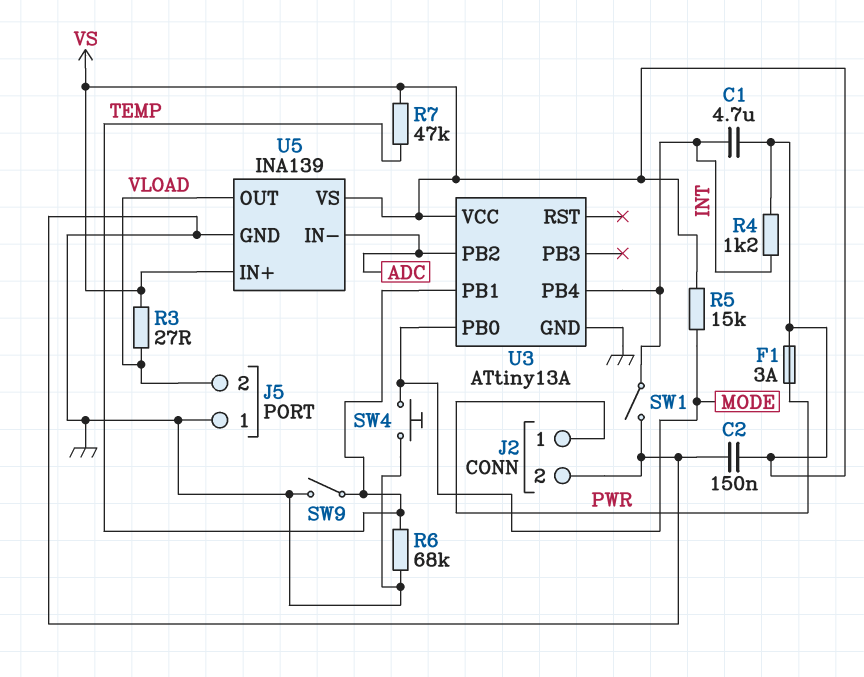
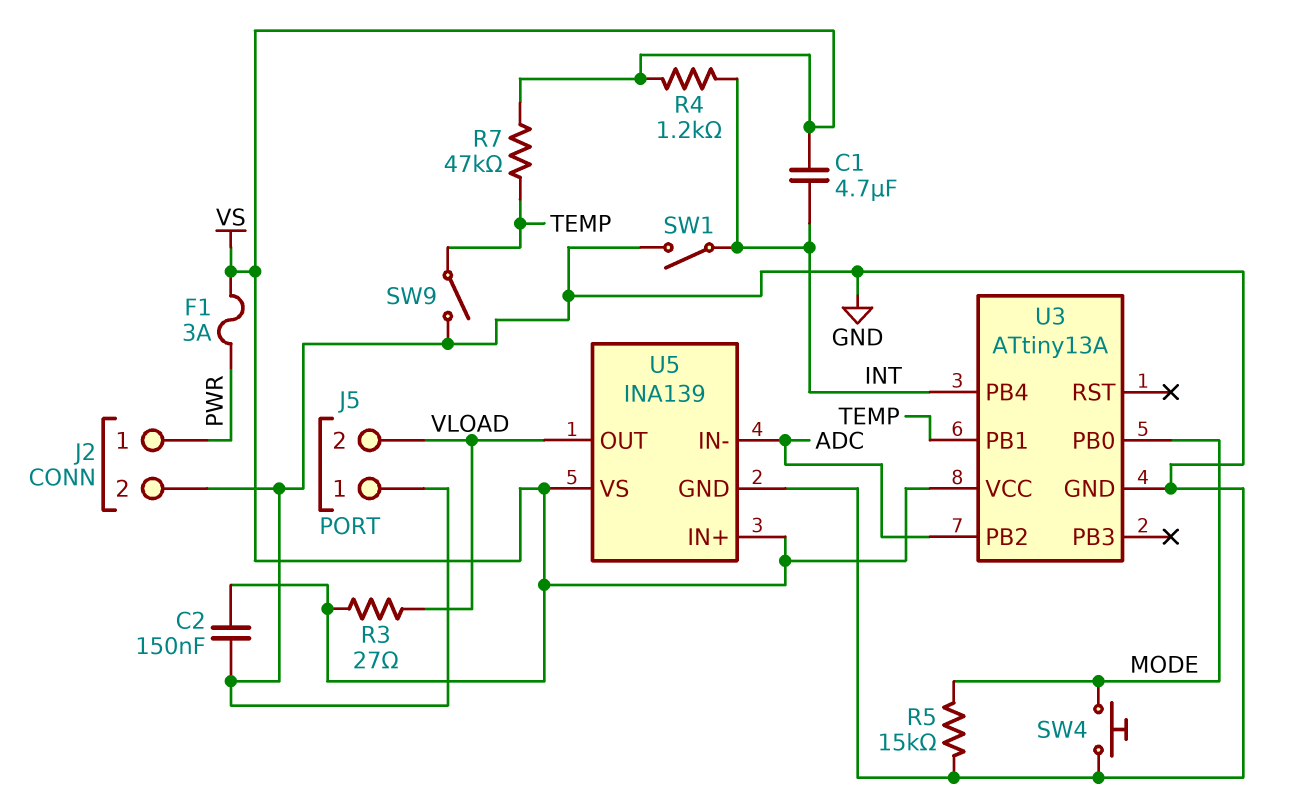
R5: 15k (MODE, VS) -> 15k (GND, MODE)
R6: 68k (GND, TEMP) -> none

